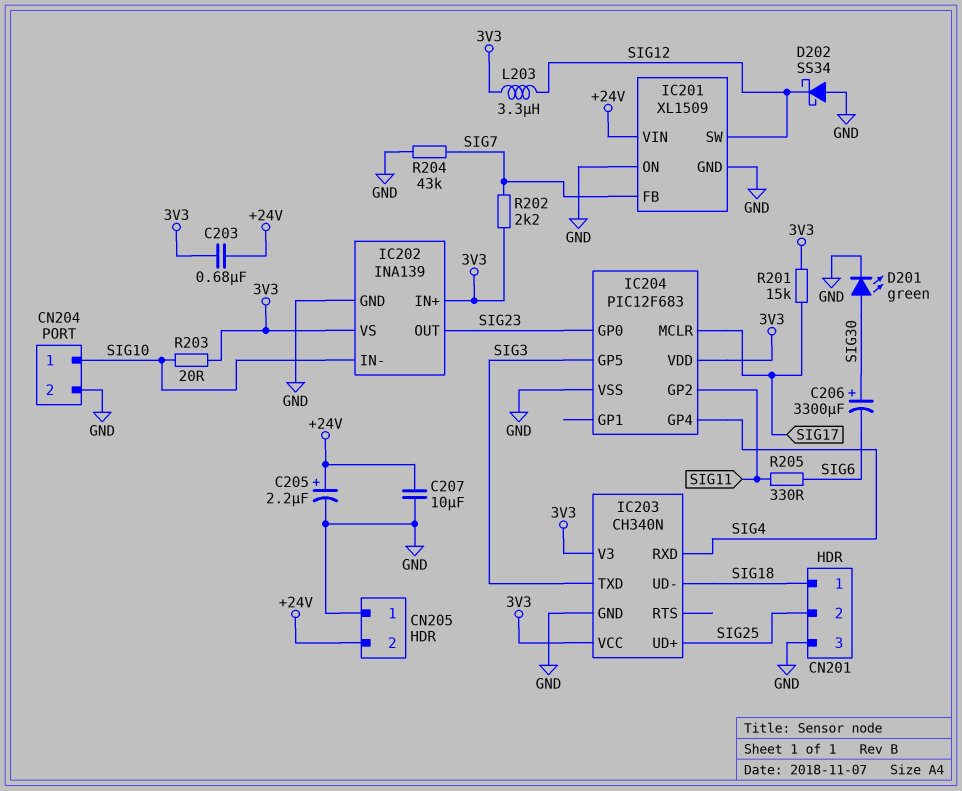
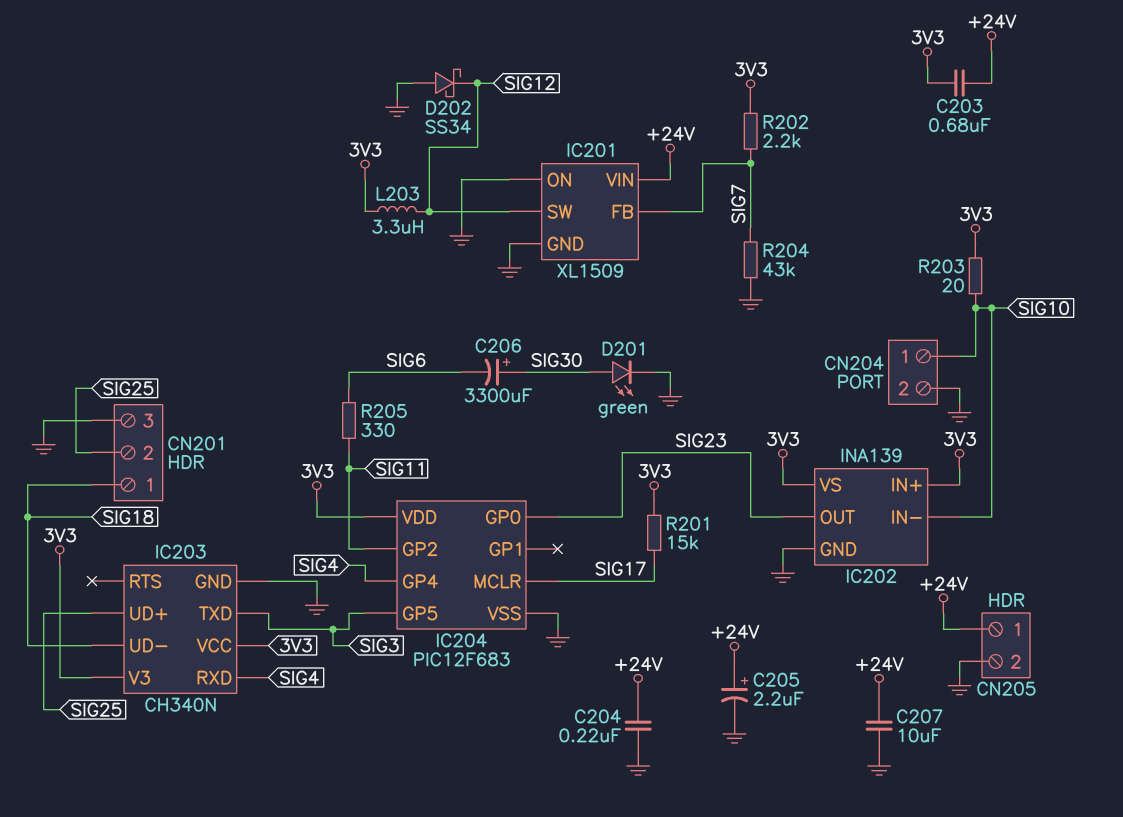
C204: none -> 220nF (+24V, GND)
CN205 pin 1: GND -> +24V
CN205 pin 2: +24V -> GND

